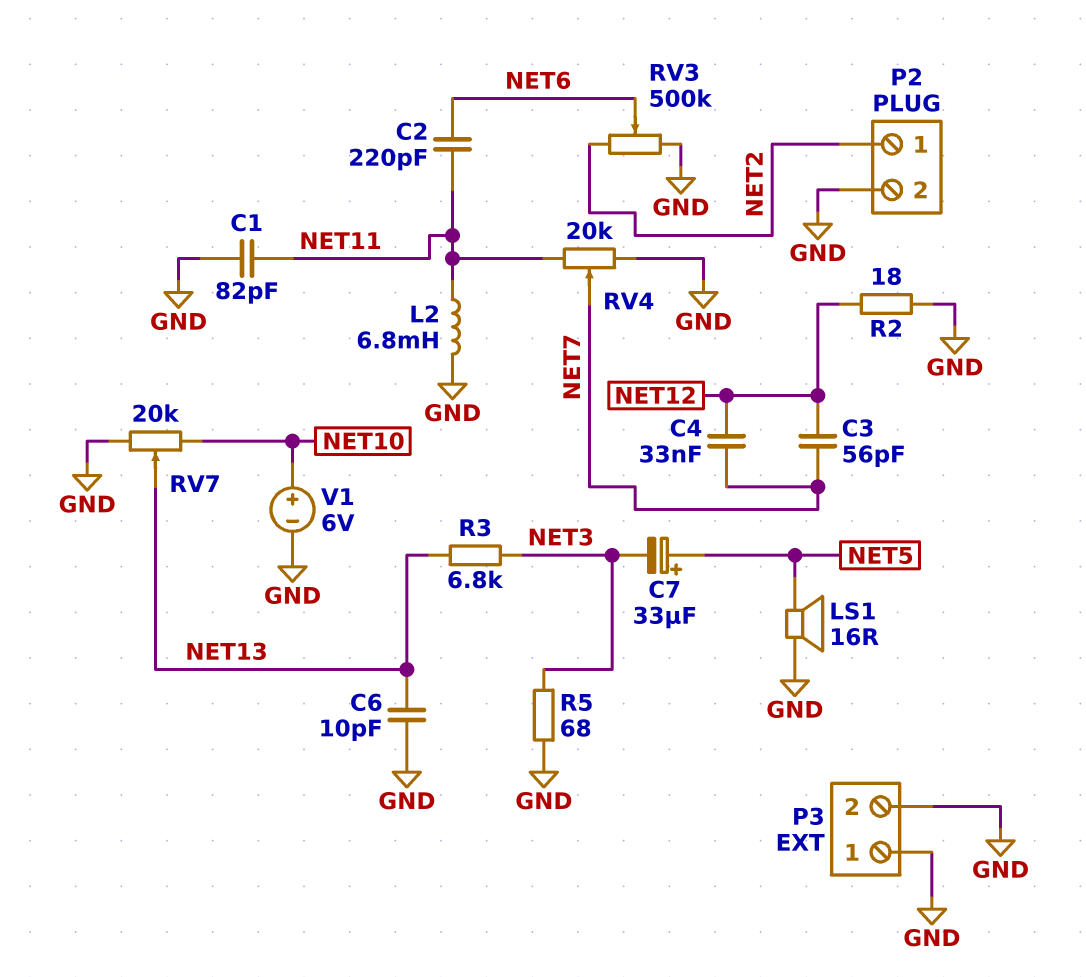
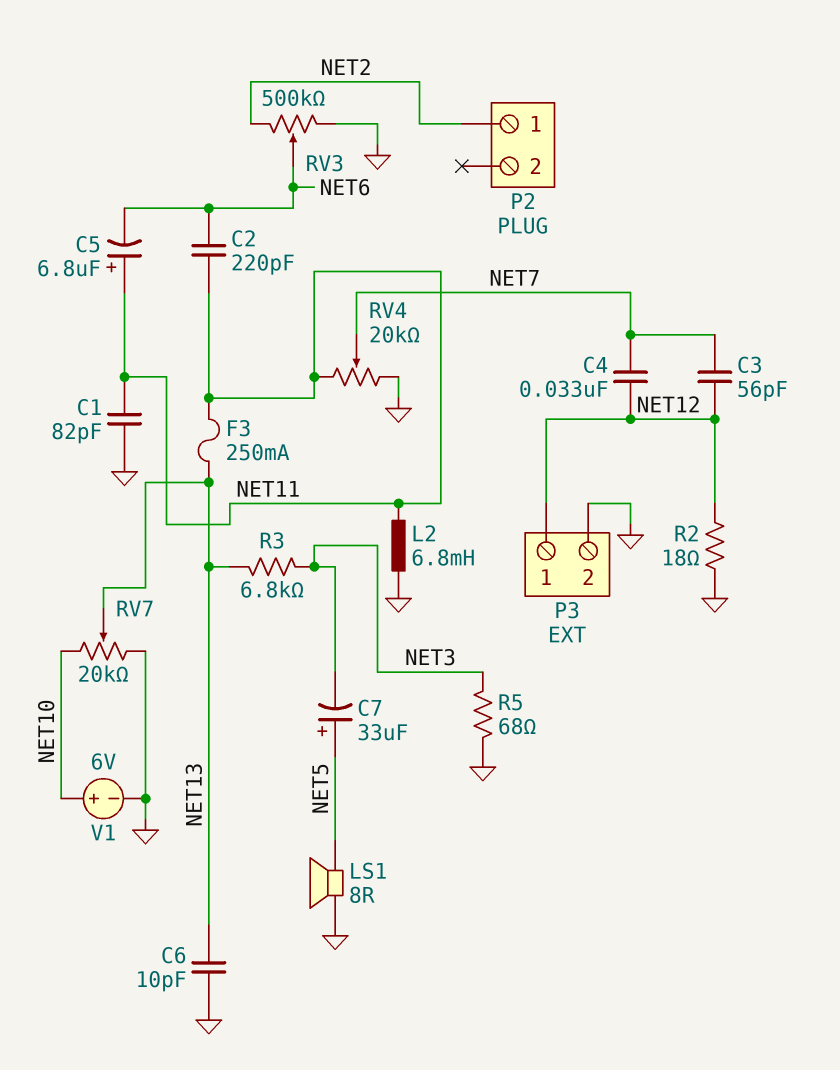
C5: none -> 6.8uF (plus NET11, minus NET6)
F3: none -> 250mA (NET11, NET13)
LS1: speaker 16R (GND, NET5) -> speaker 8R (GND, NET5)
P2 pin 2: GND -> none
P3 pin 1: GND -> NET12

